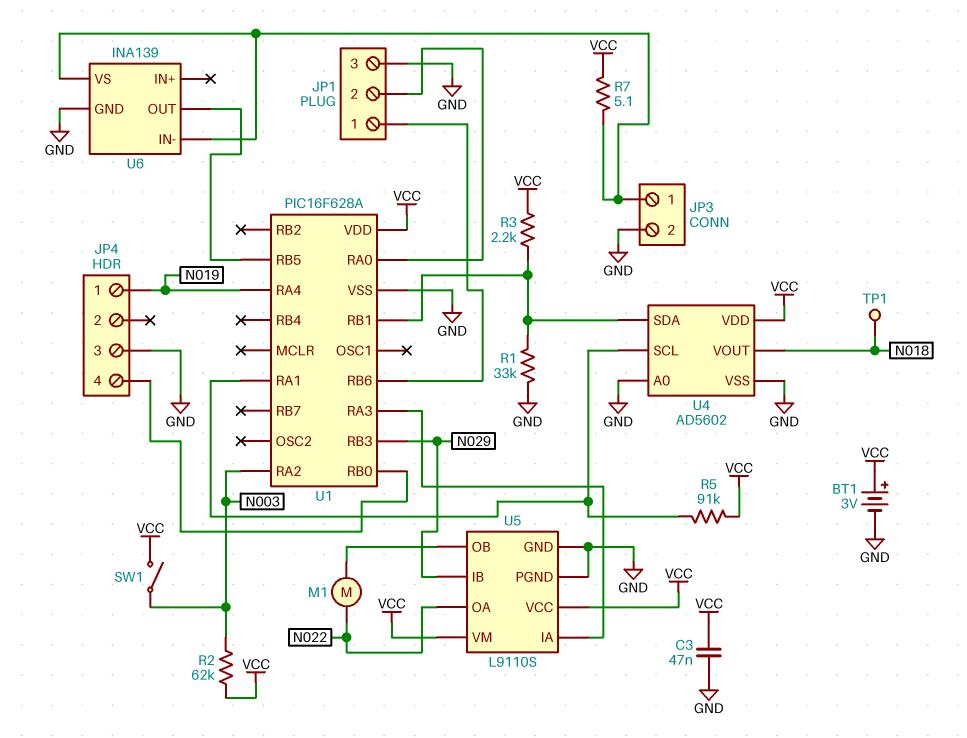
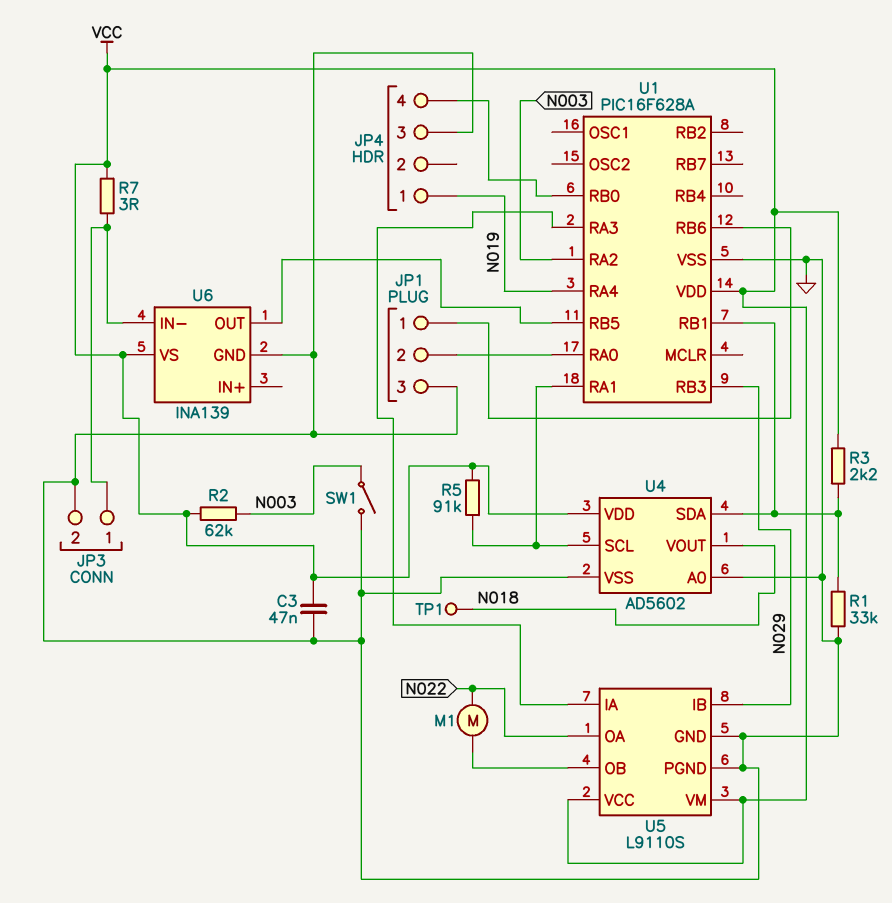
BT1: 3V (plus VCC, minus GND) -> none
R7: 5.1 (JP3/1, VCC) -> 3 (JP3/1, VCC)
SW1: switch (N003, VCC) -> switch (GND, N003)
U6 pin VS: JP3/1 -> VCC

